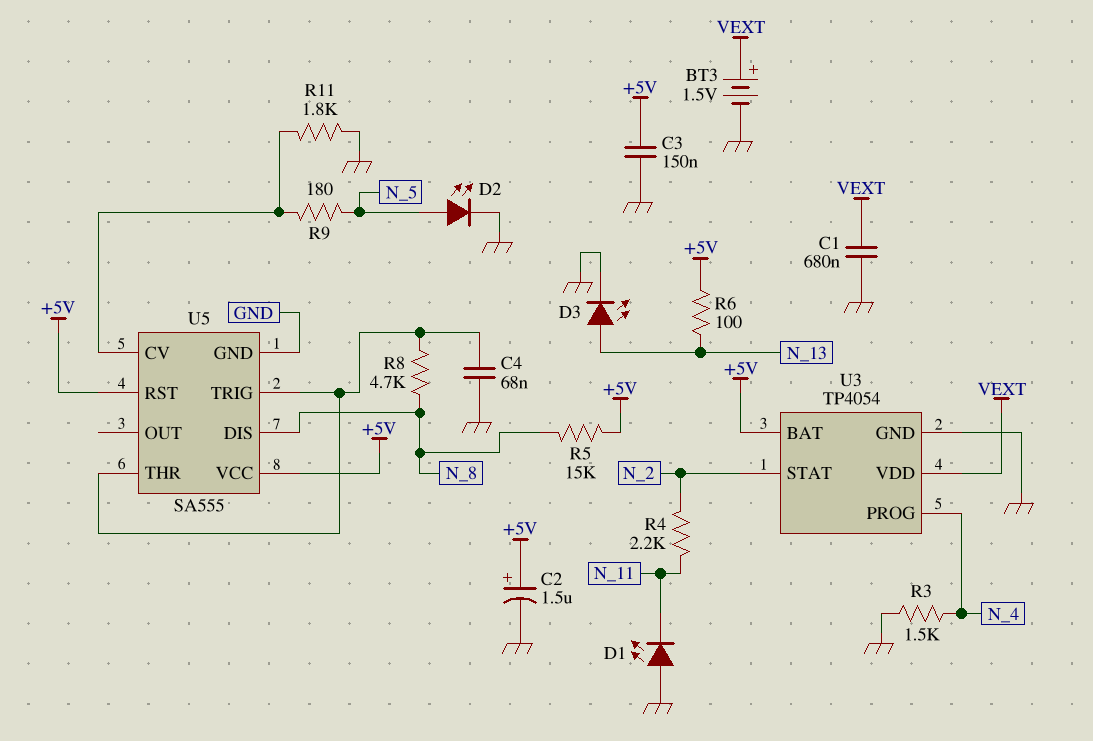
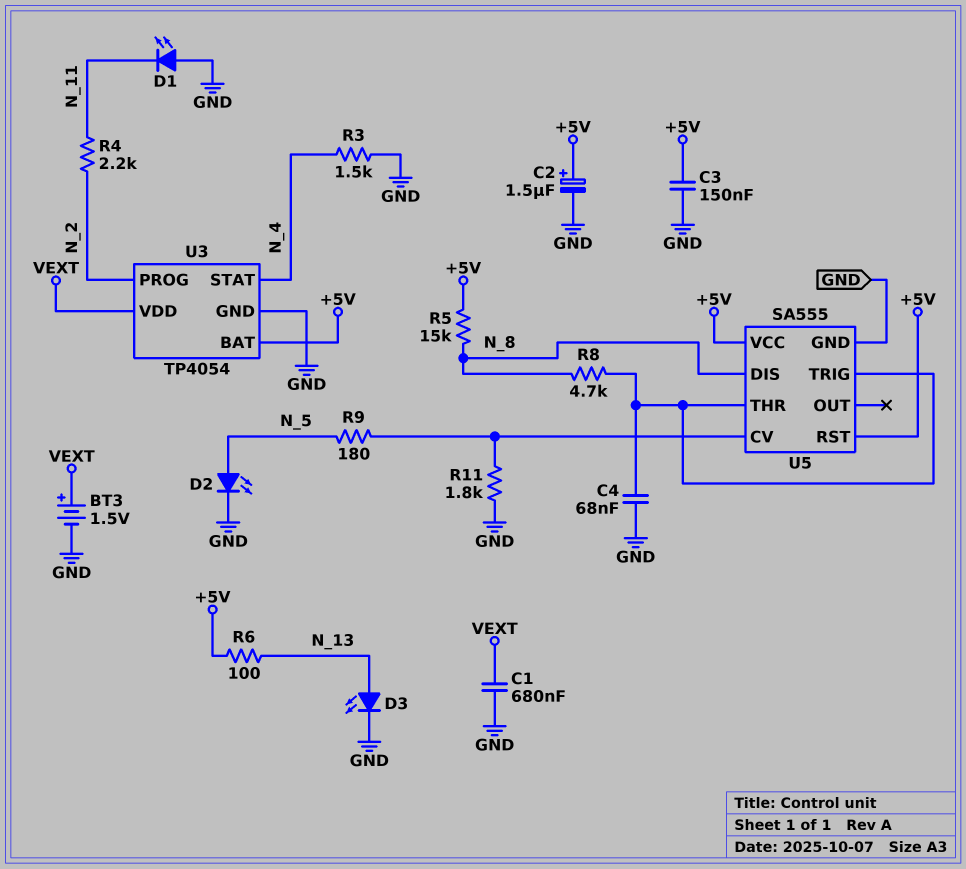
U3 pin PROG: N_4 -> N_2
U3 pin STAT: N_2 -> N_4

